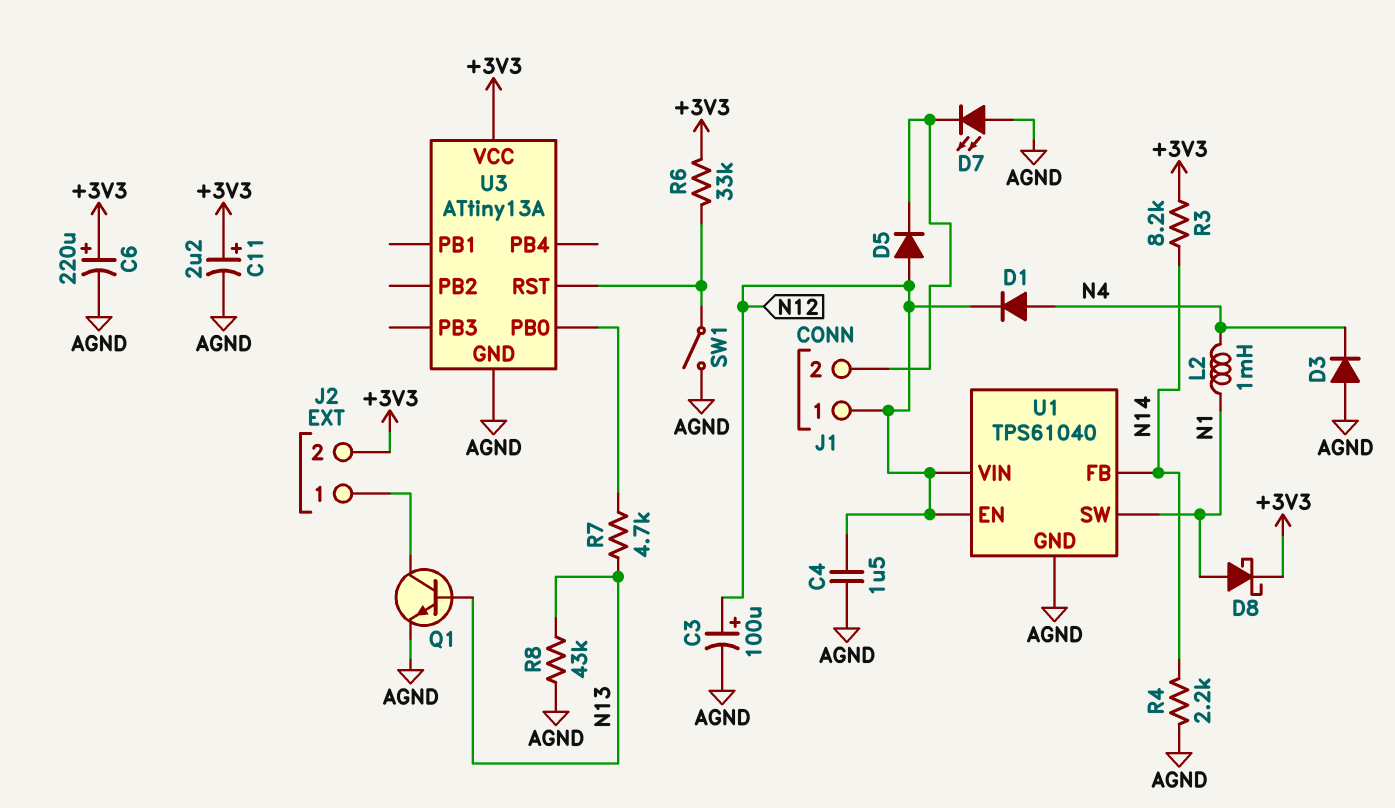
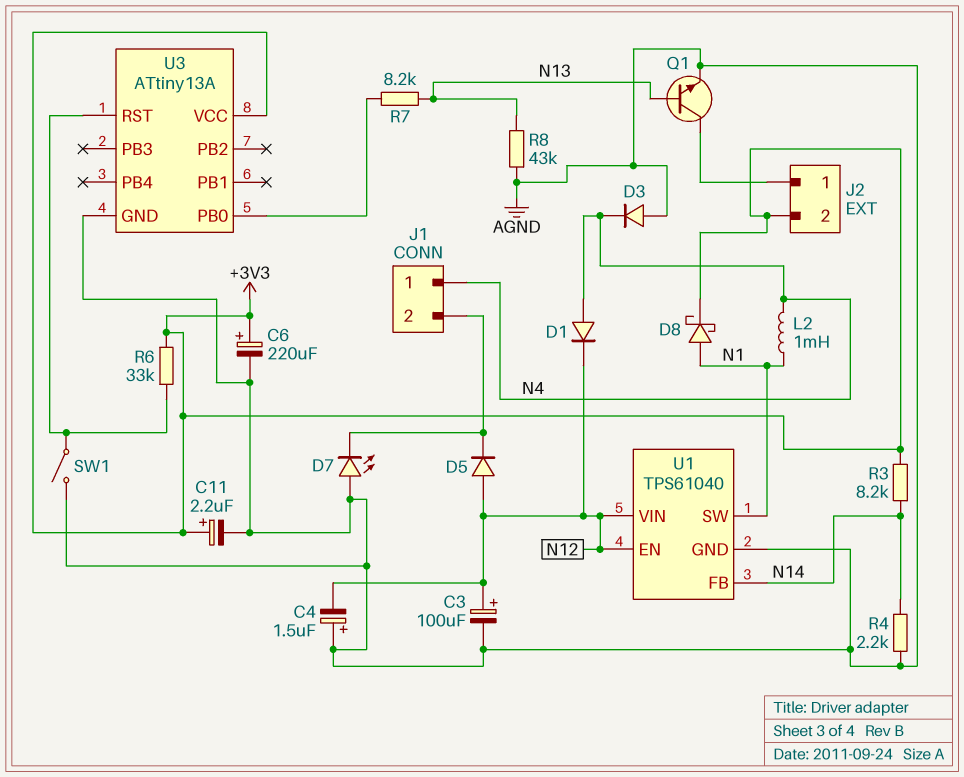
C4: 1.5uF (AGND, N12) -> 1.5uF (plus AGND, minus N12)
J1 pin 1: N12 -> N4
R7: 4.7k (N13, U3/PB0) -> 8.2k (N13, U3/PB0)

